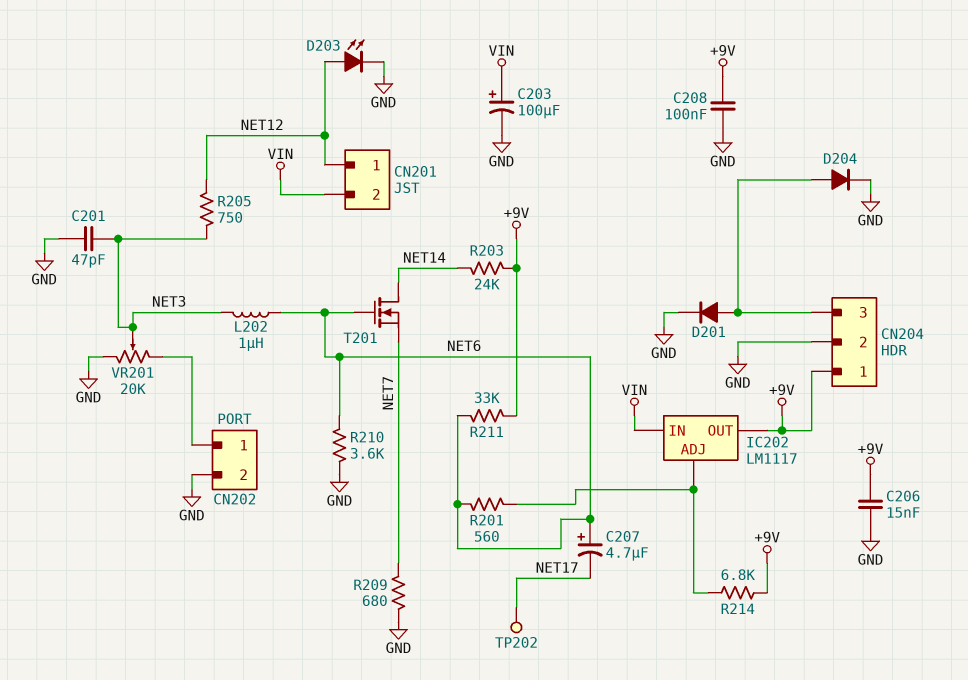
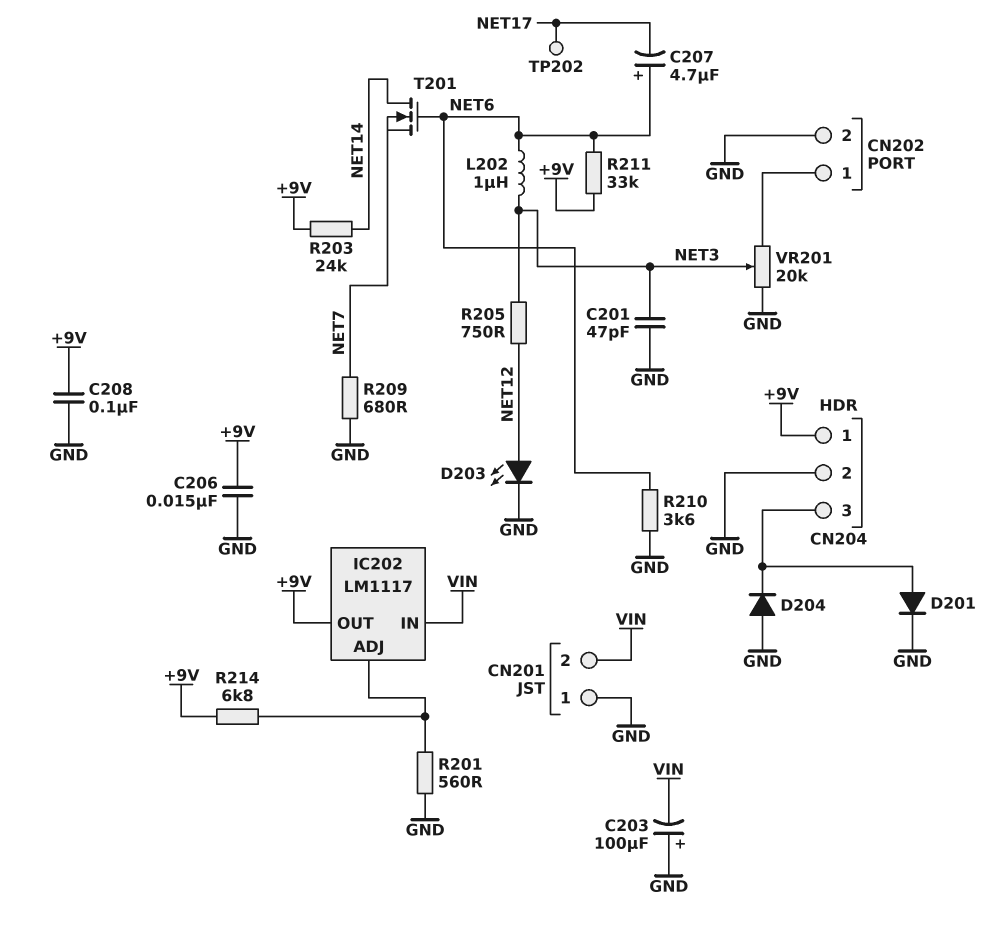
C203: 100uF (plus VIN, minus GND) -> 100uF (plus GND, minus VIN)
CN201 pin 1: NET12 -> GND
D204: diode (A CN204/3, K GND) -> diode (A GND, K CN204/3)
R201: 560 (IC202/ADJ, NET6) -> 560 (GND, IC202/ADJ)

